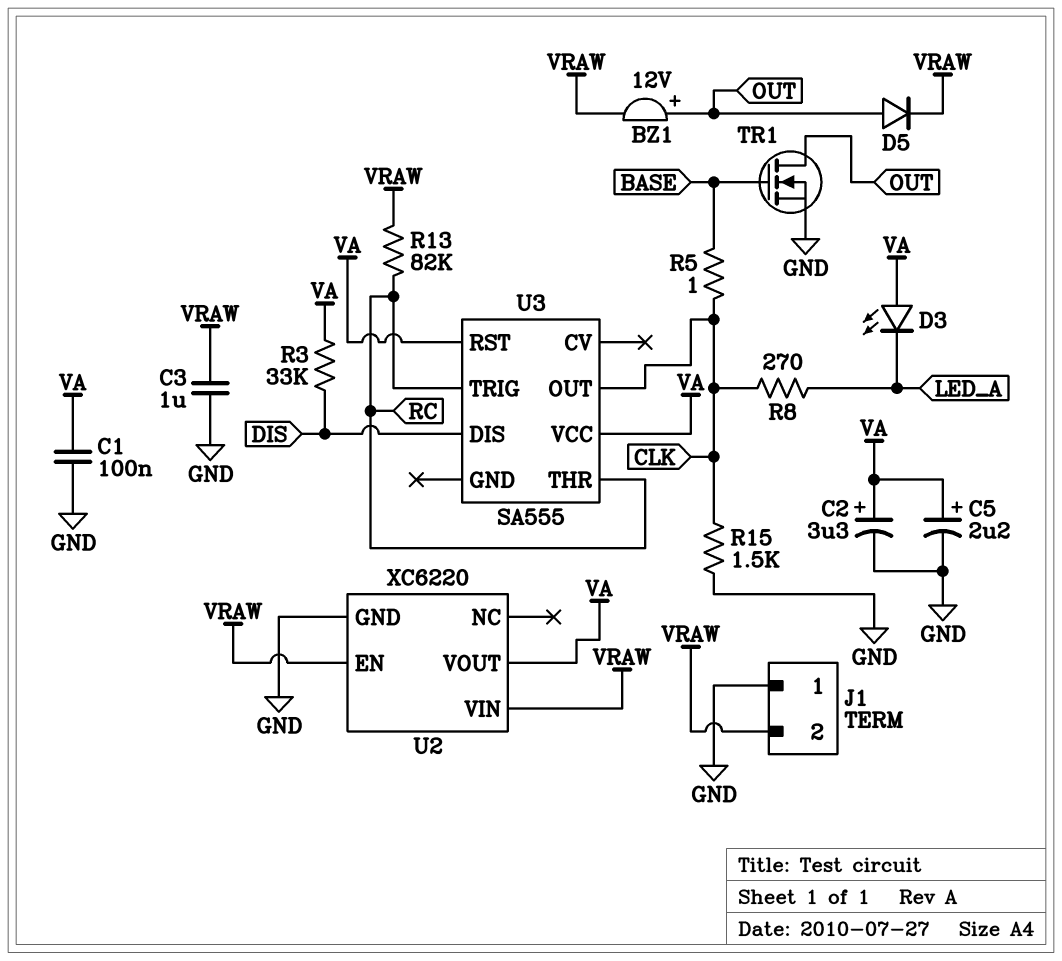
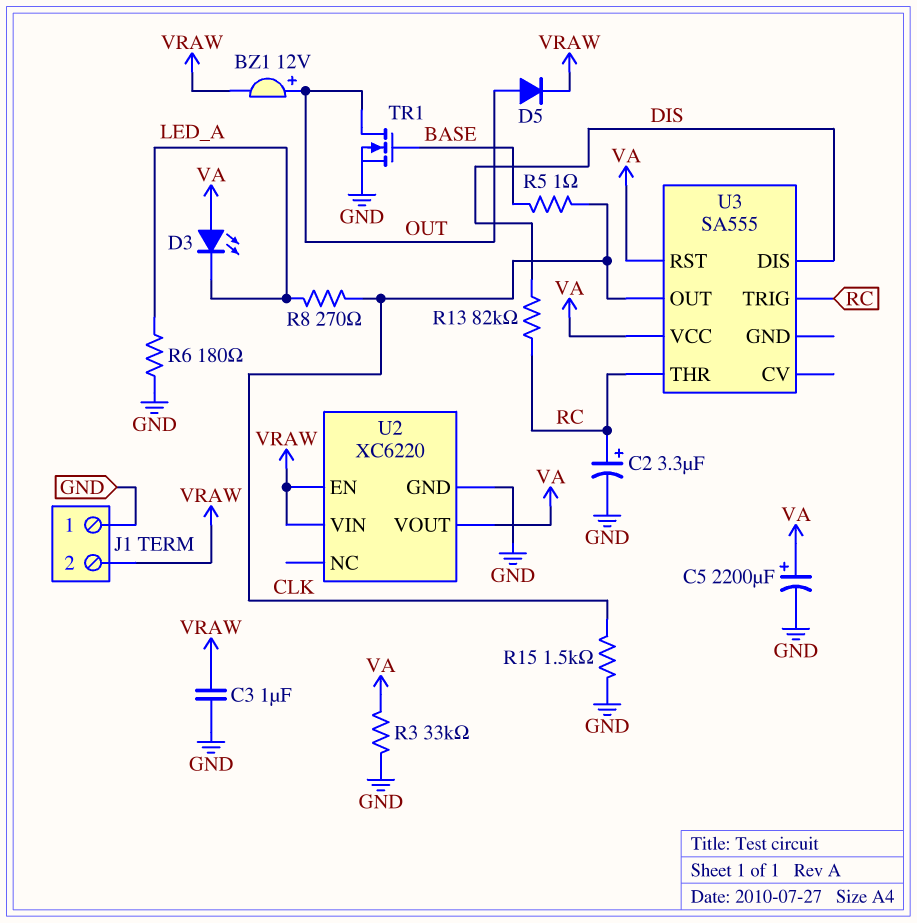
C1: 100nF (GND, VA) -> none
C2: 3.3uF (plus VA, minus GND) -> 3.3uF (plus RC, minus GND)
C5: 2.2uF (plus VA, minus GND) -> 2200uF (plus VA, minus GND)
R3: 33k (DIS, VA) -> 33k (GND, VA)
R6: none -> 180 (GND, LED_A)
R13: 82k (RC, VRAW) -> 82k (DIS, RC)

